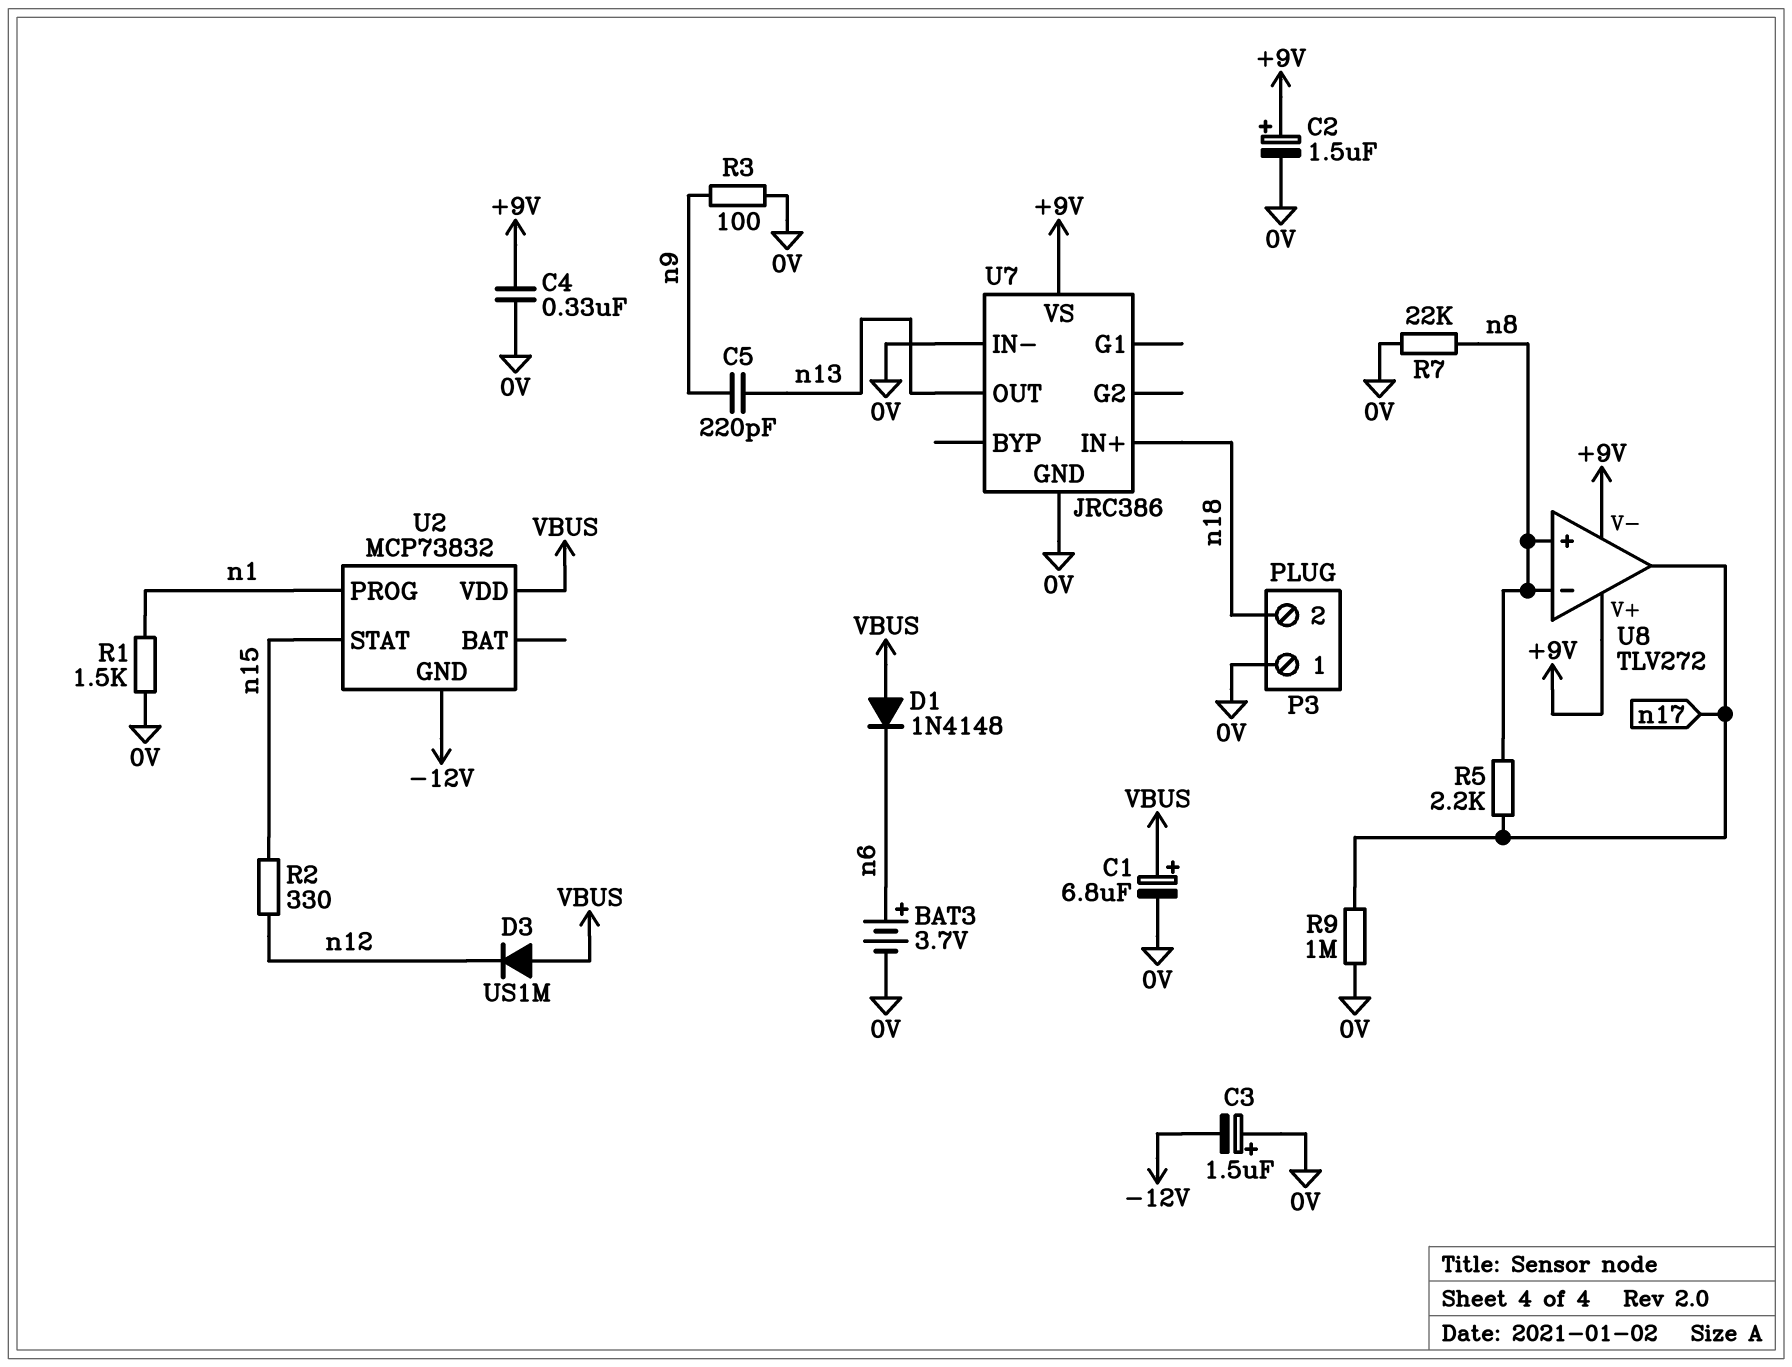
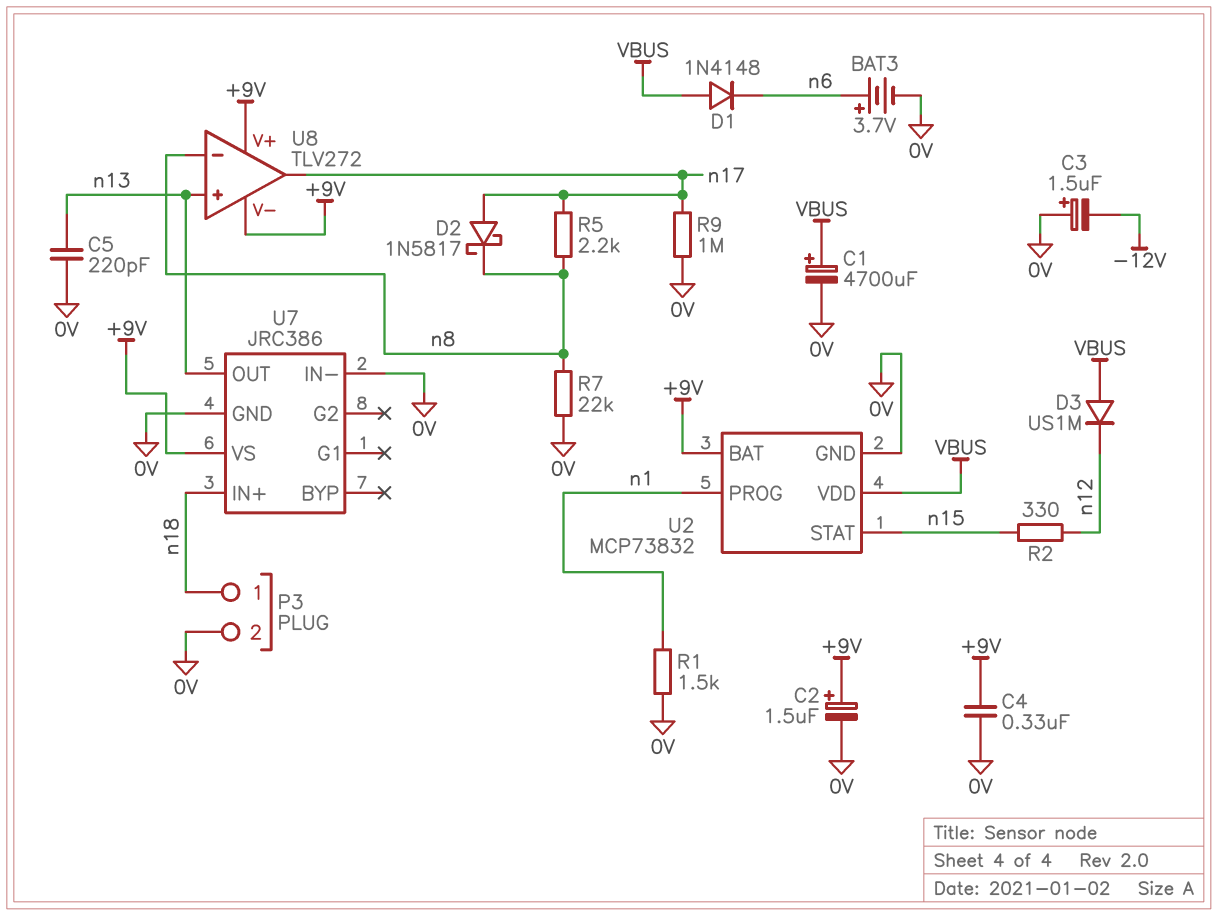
C1: 6.8uF (plus VBUS, minus 0V) -> 4700uF (plus VBUS, minus 0V)
C5: 220pF (n9, n13) -> 220pF (0V, n13)
D2: none -> schottky 1N5817 (A n17, K n8)
P3 pin 1: 0V -> n18
P3 pin 2: n18 -> 0V
R3: 100 (0V, n9) -> none
U2 pin BAT: none -> +9V
U2 pin GND: -12V -> 0V
U8 pin in+: n8 -> n13

